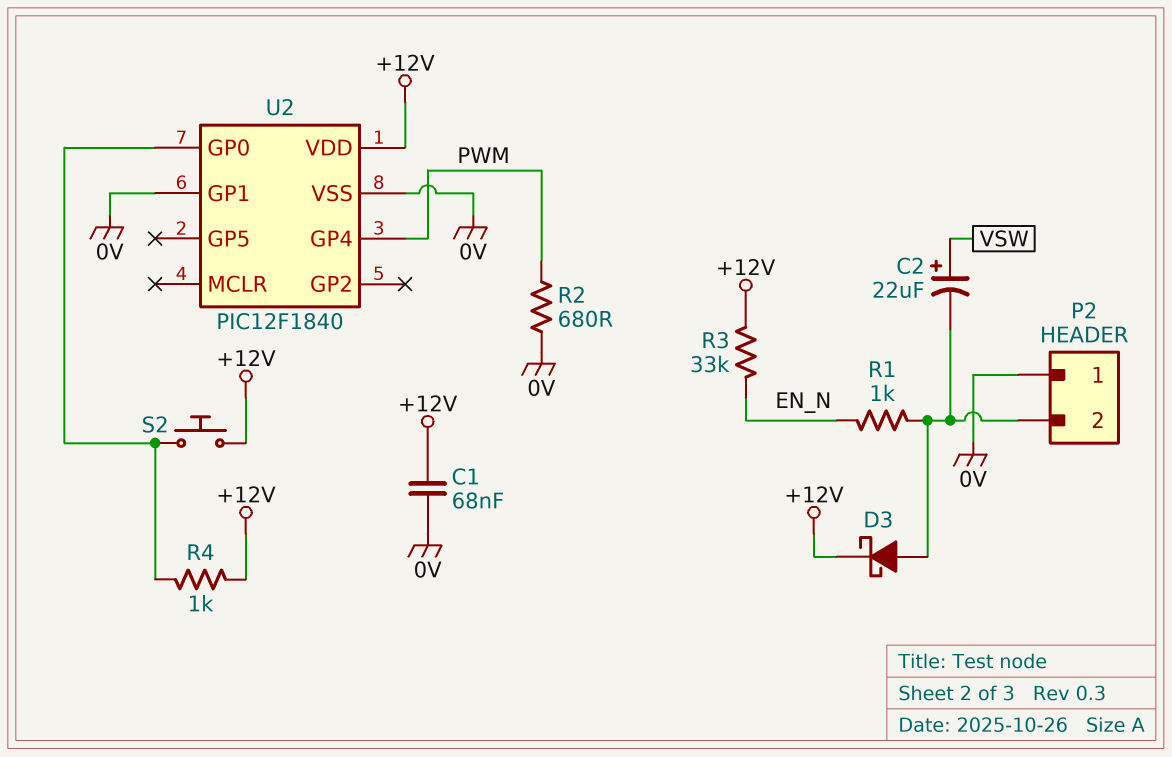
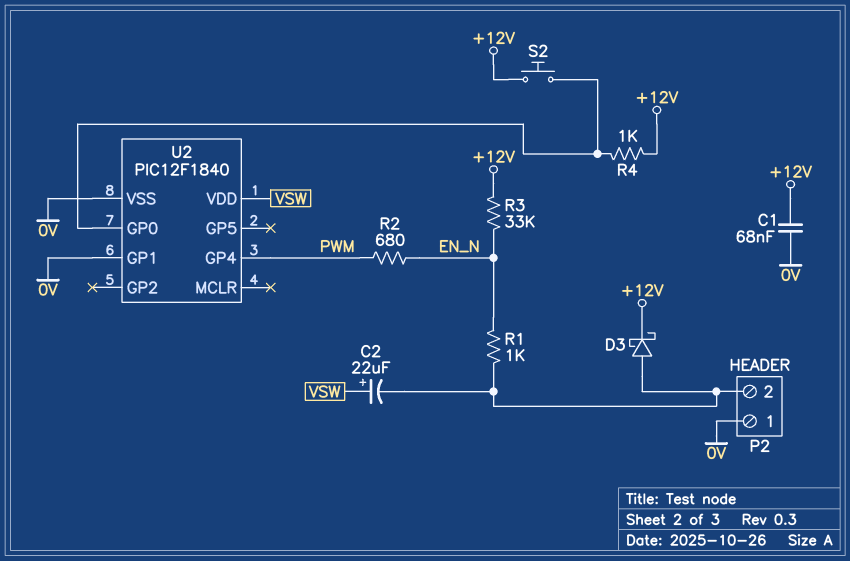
R2: 680 (0V, PWM) -> 680 (EN_N, PWM)
U2 pin VDD: +12V -> VSW

